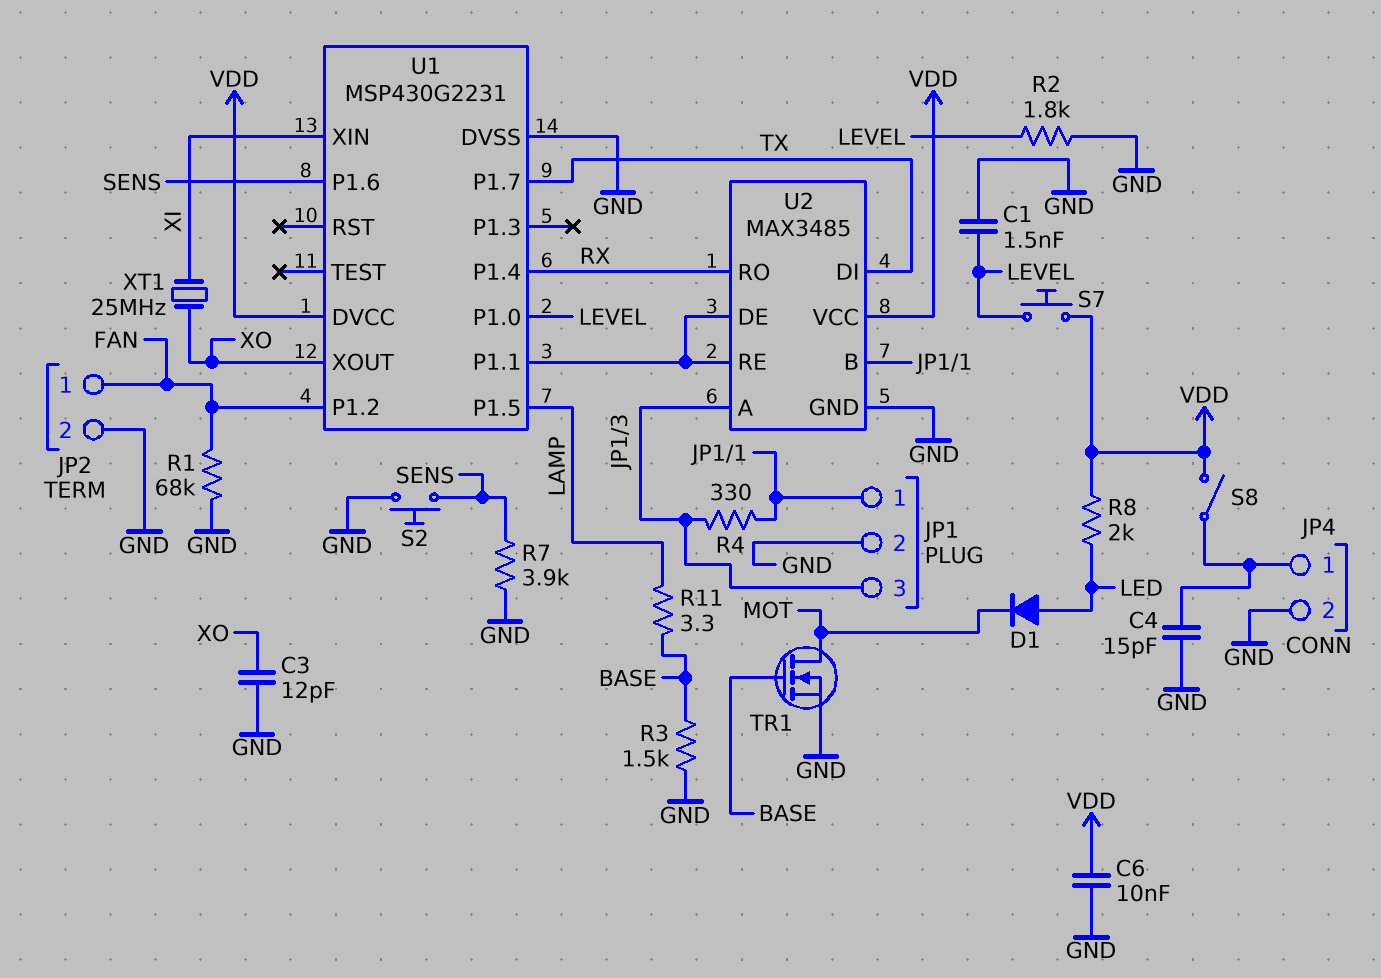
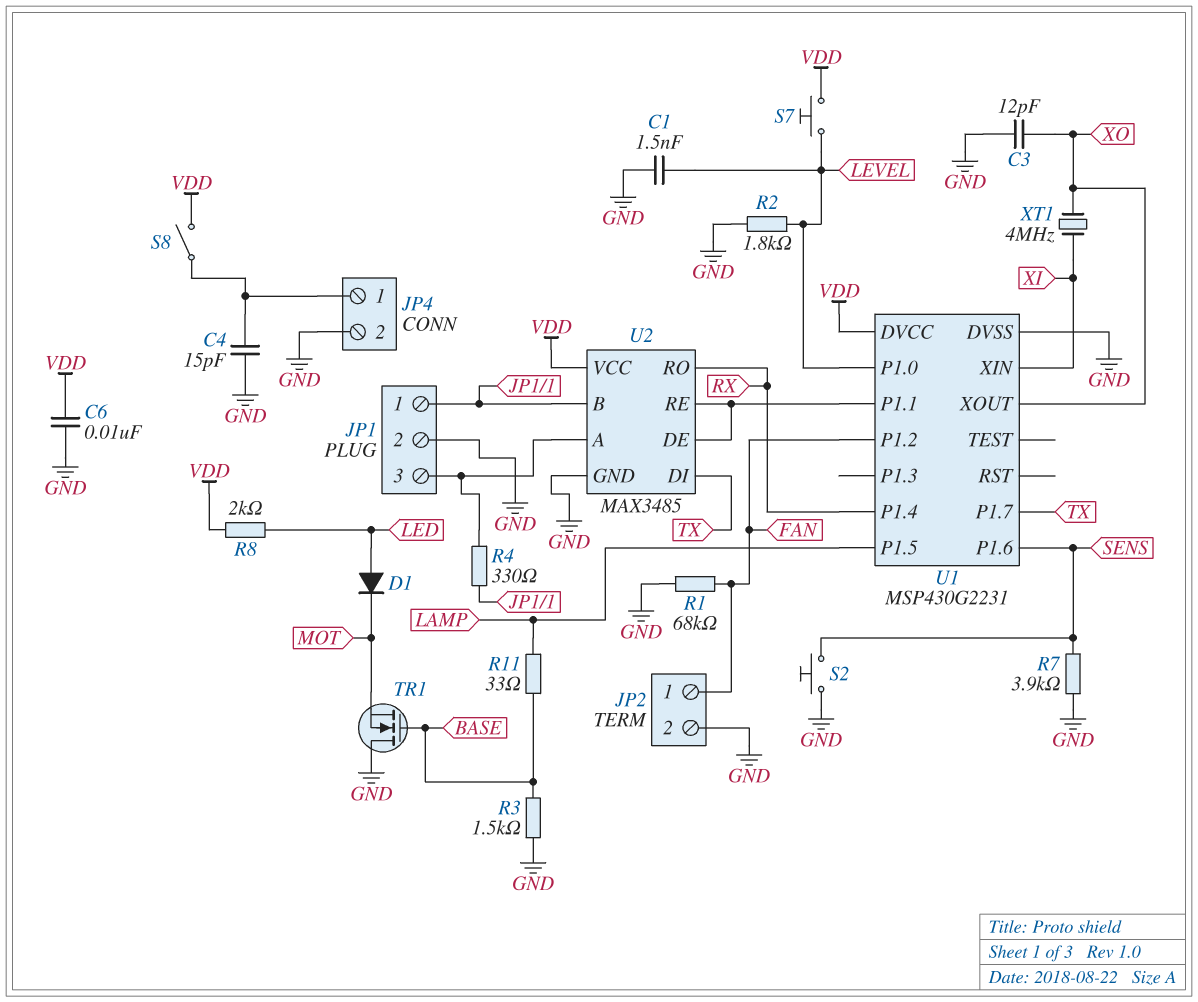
R11: 3.3 (BASE, LAMP) -> 33 (BASE, LAMP)
TR1: NMOS (G BASE, D MOT, S GND) -> NMOS (G BASE, D GND, S MOT)
XT1: 25MHz (XI, XO) -> 4MHz (XI, XO)

